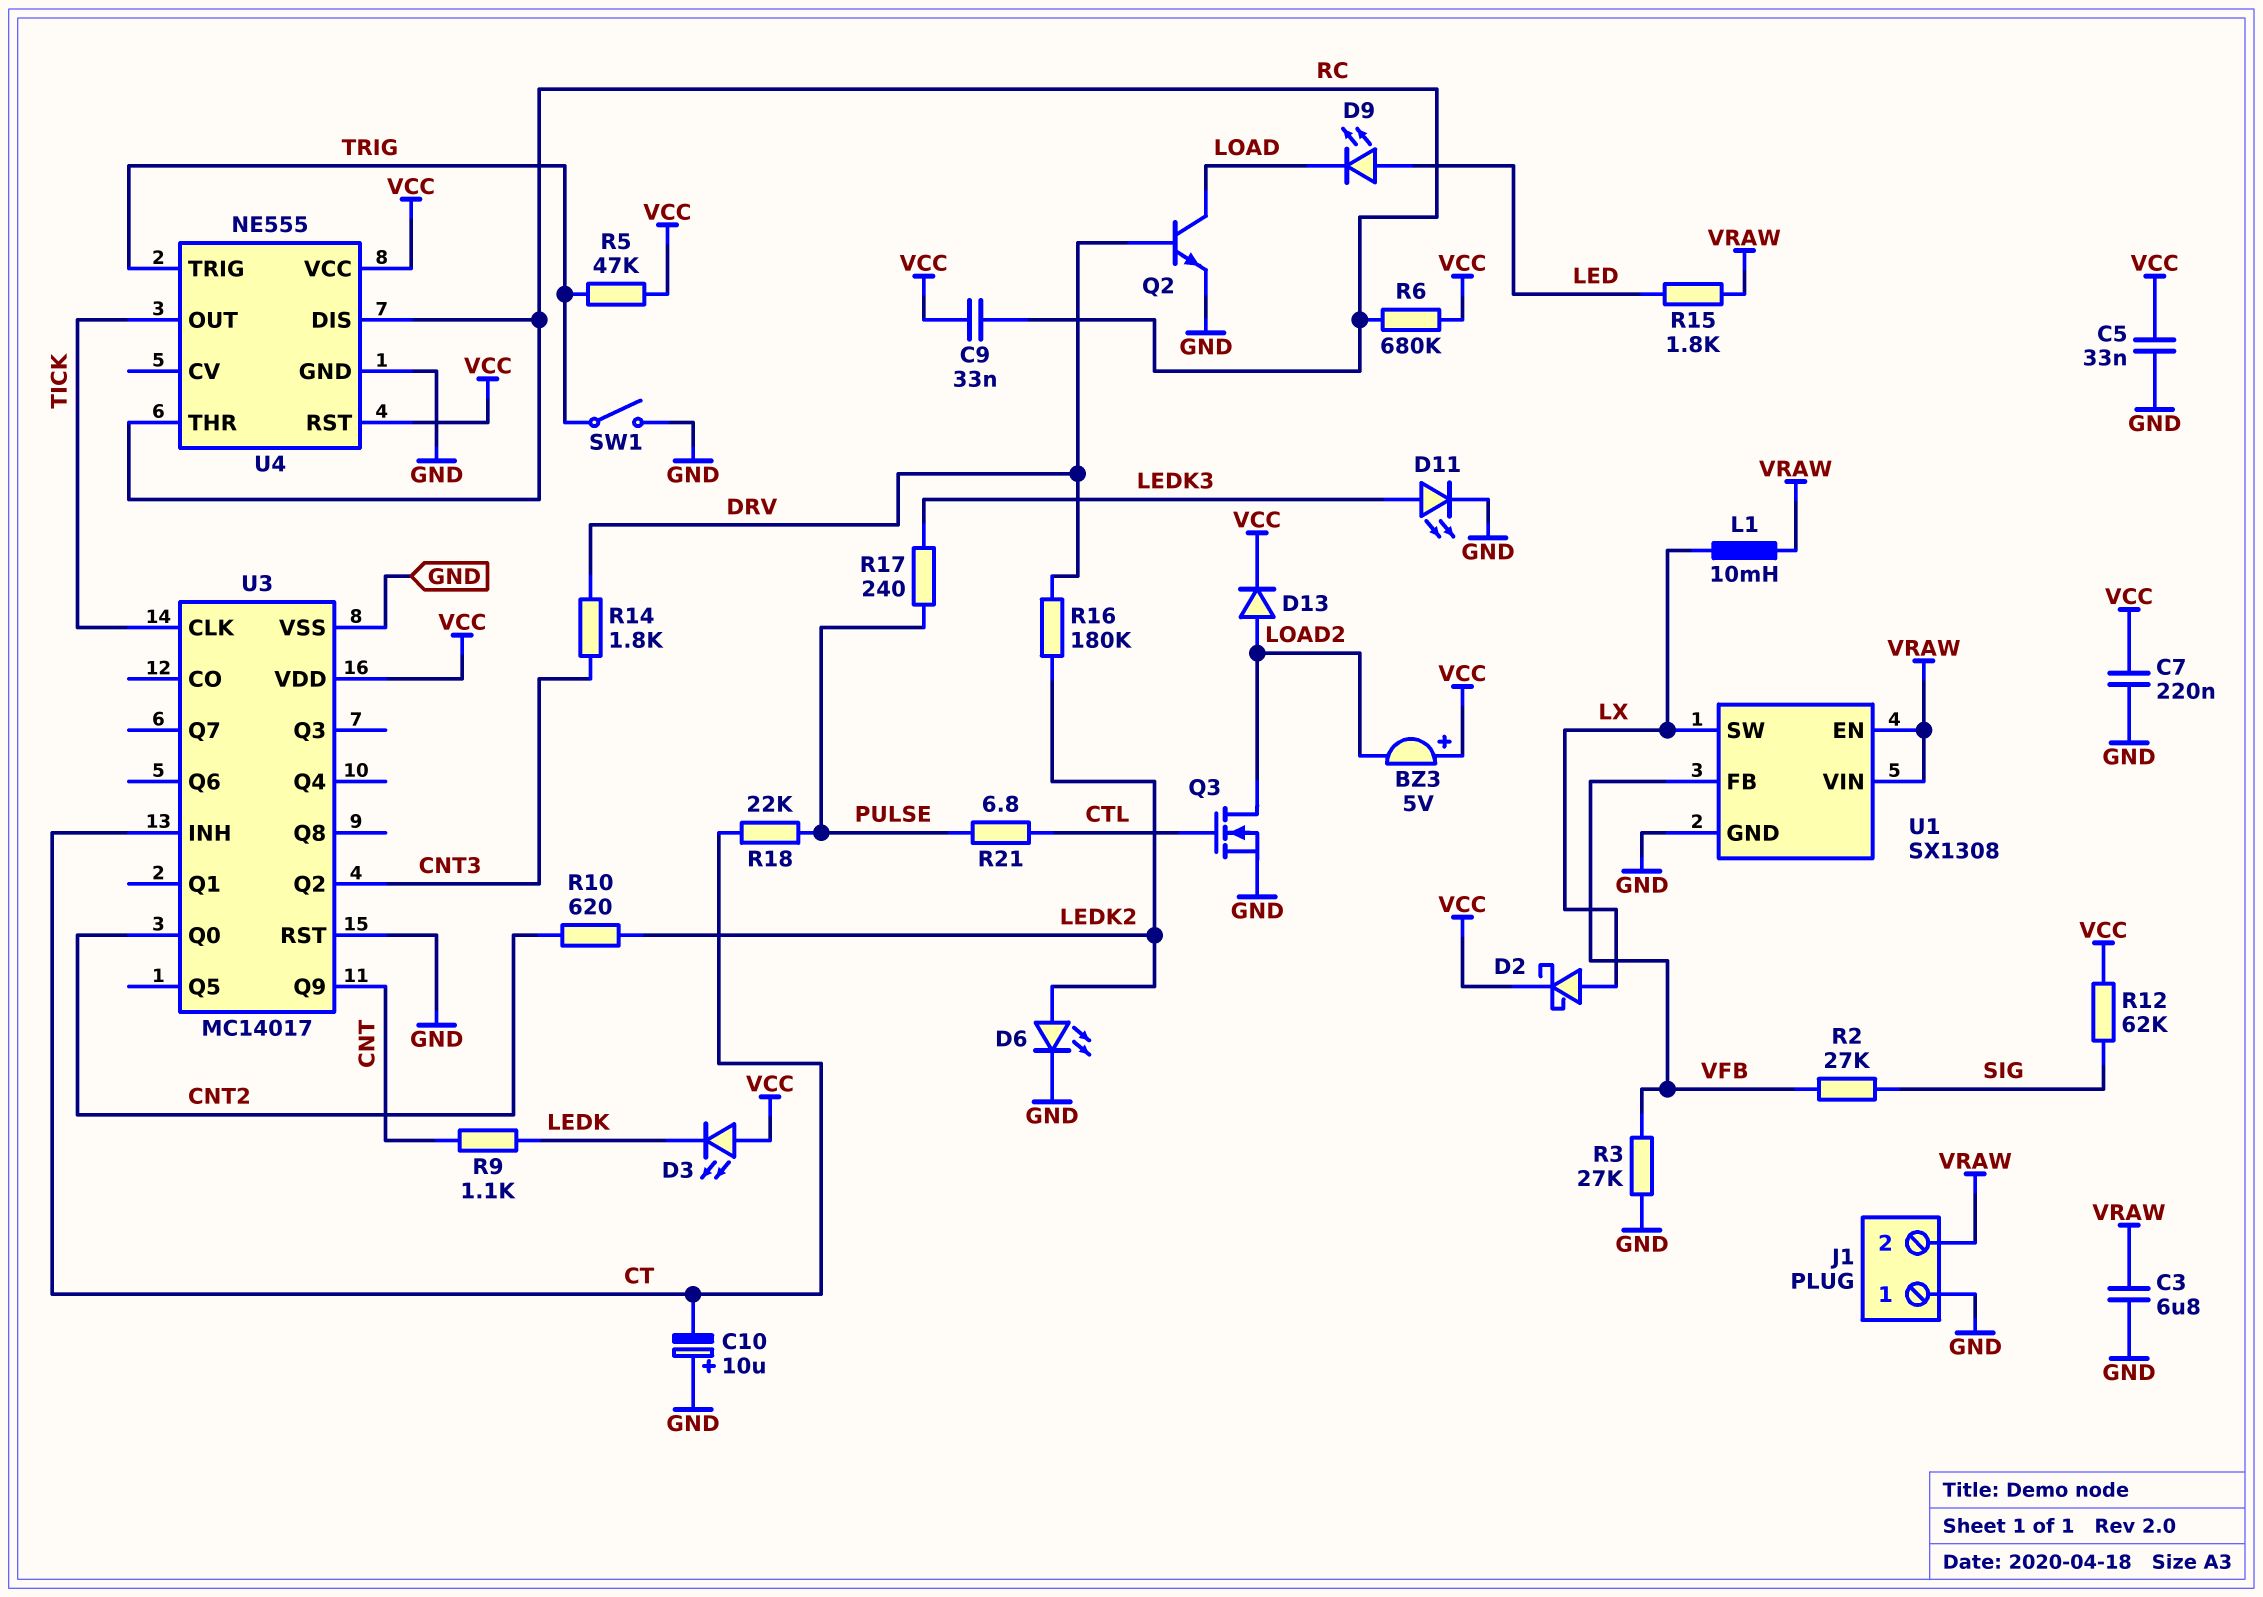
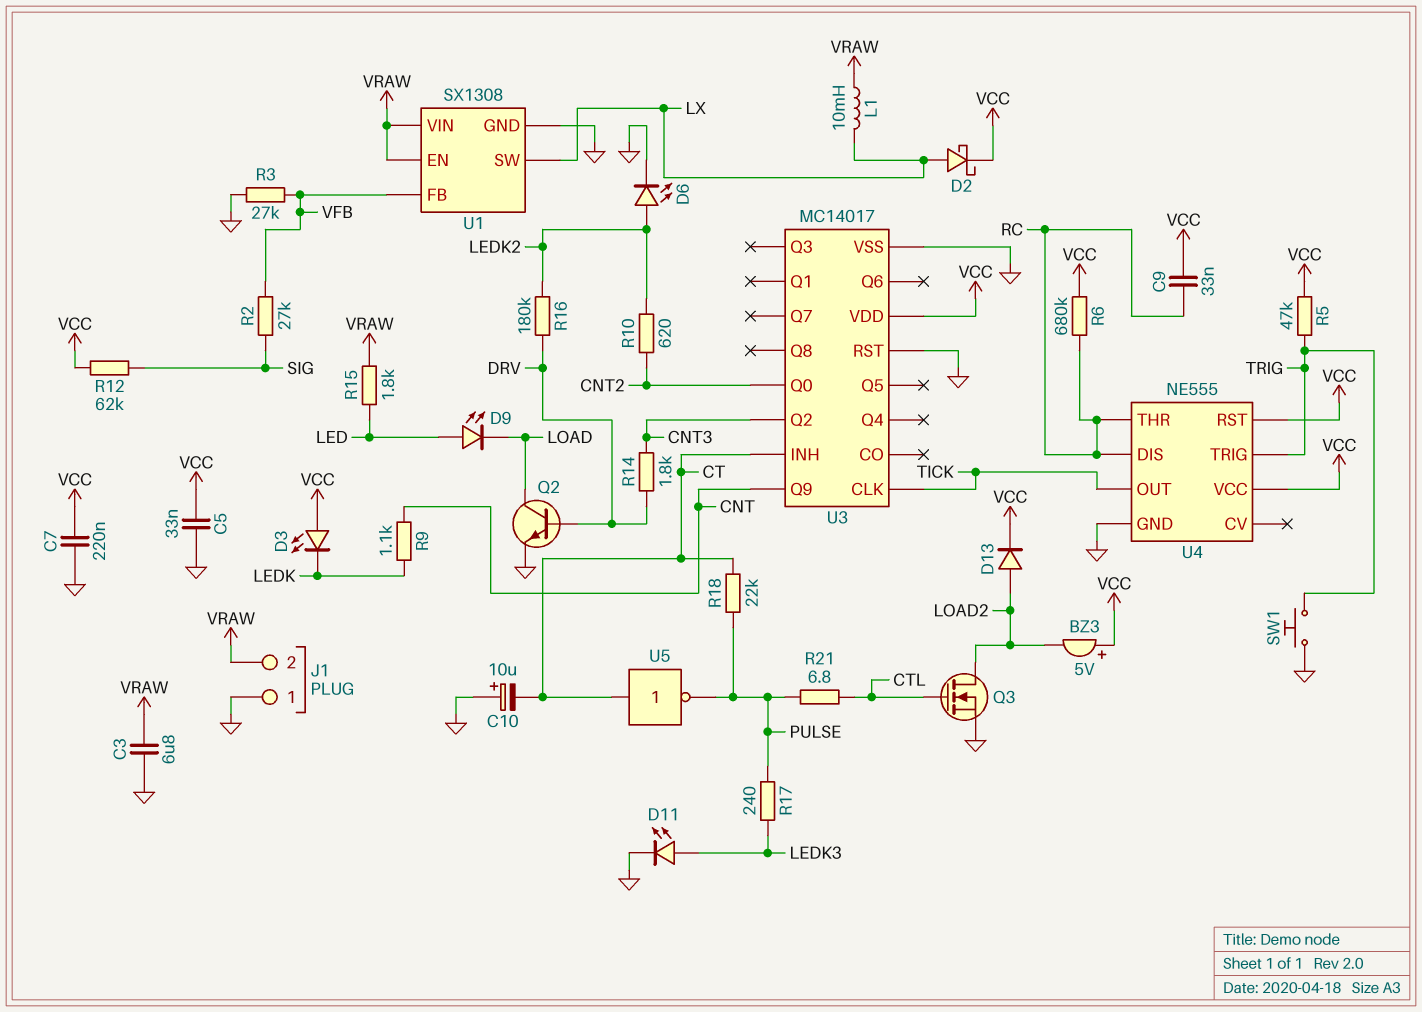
SW1: switch (GND, TRIG) -> button (GND, TRIG)
U5: none -> NOT (in CT, out PULSE)

